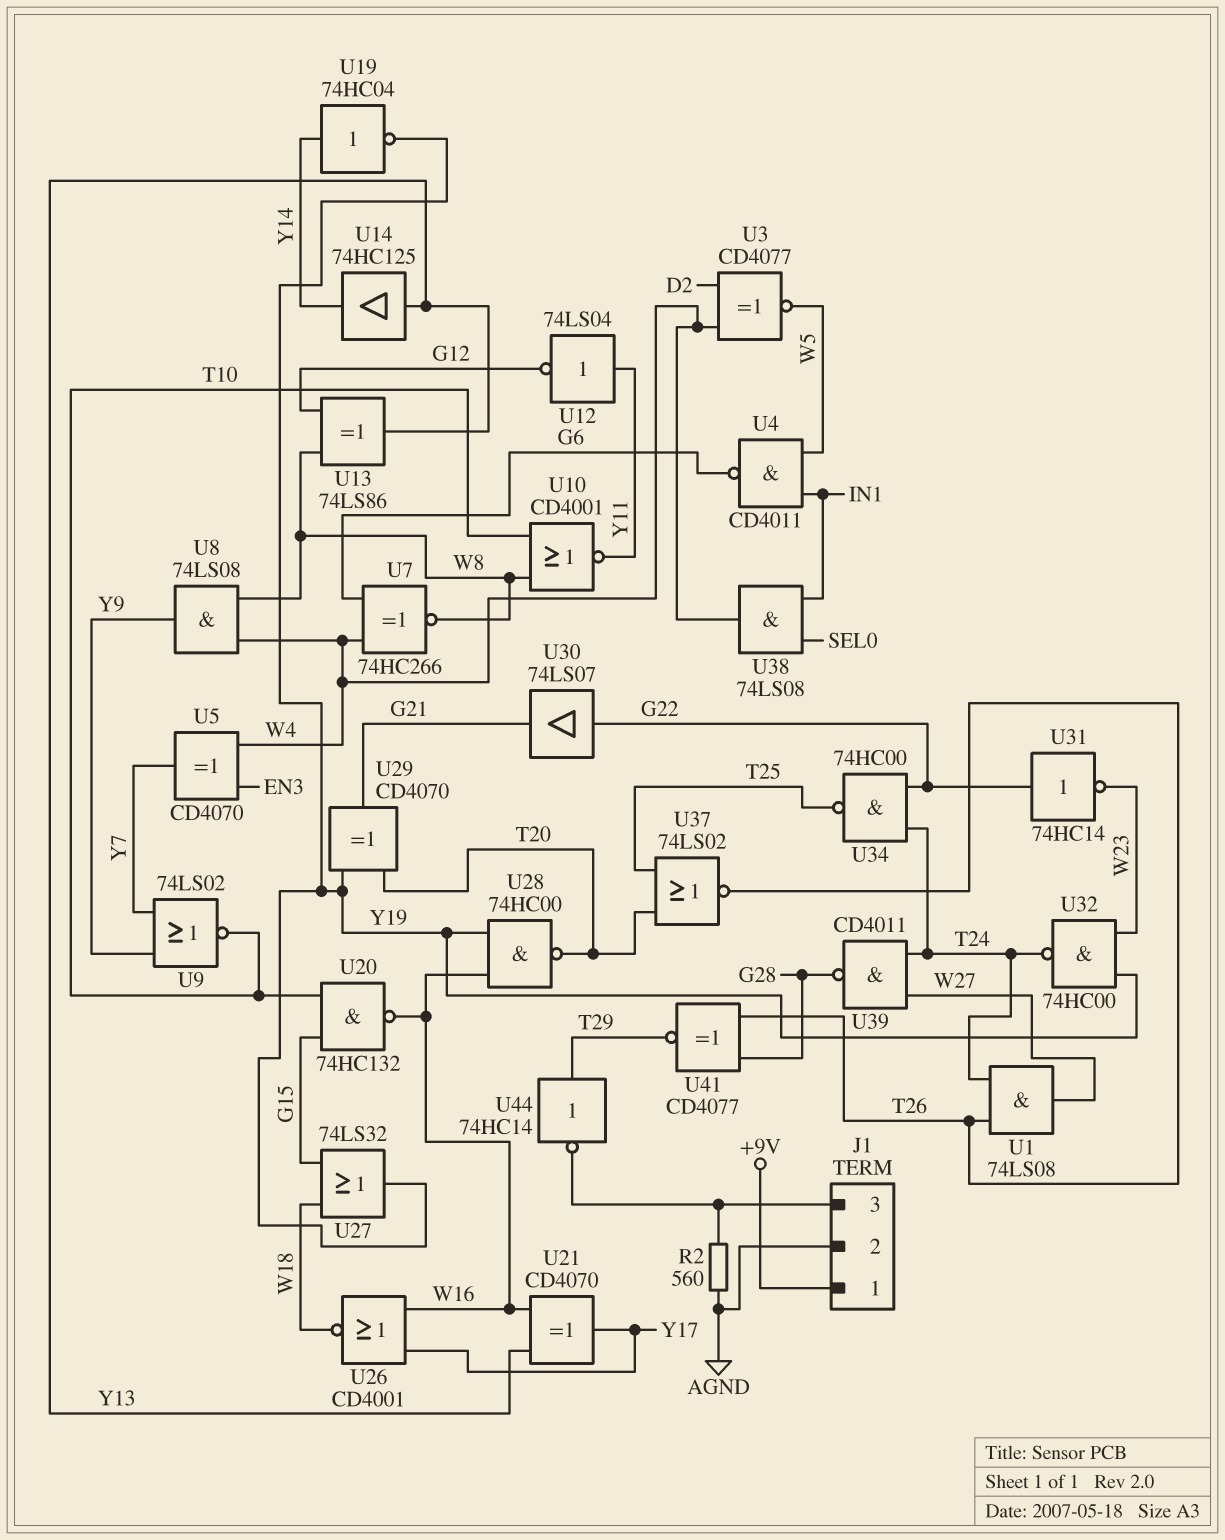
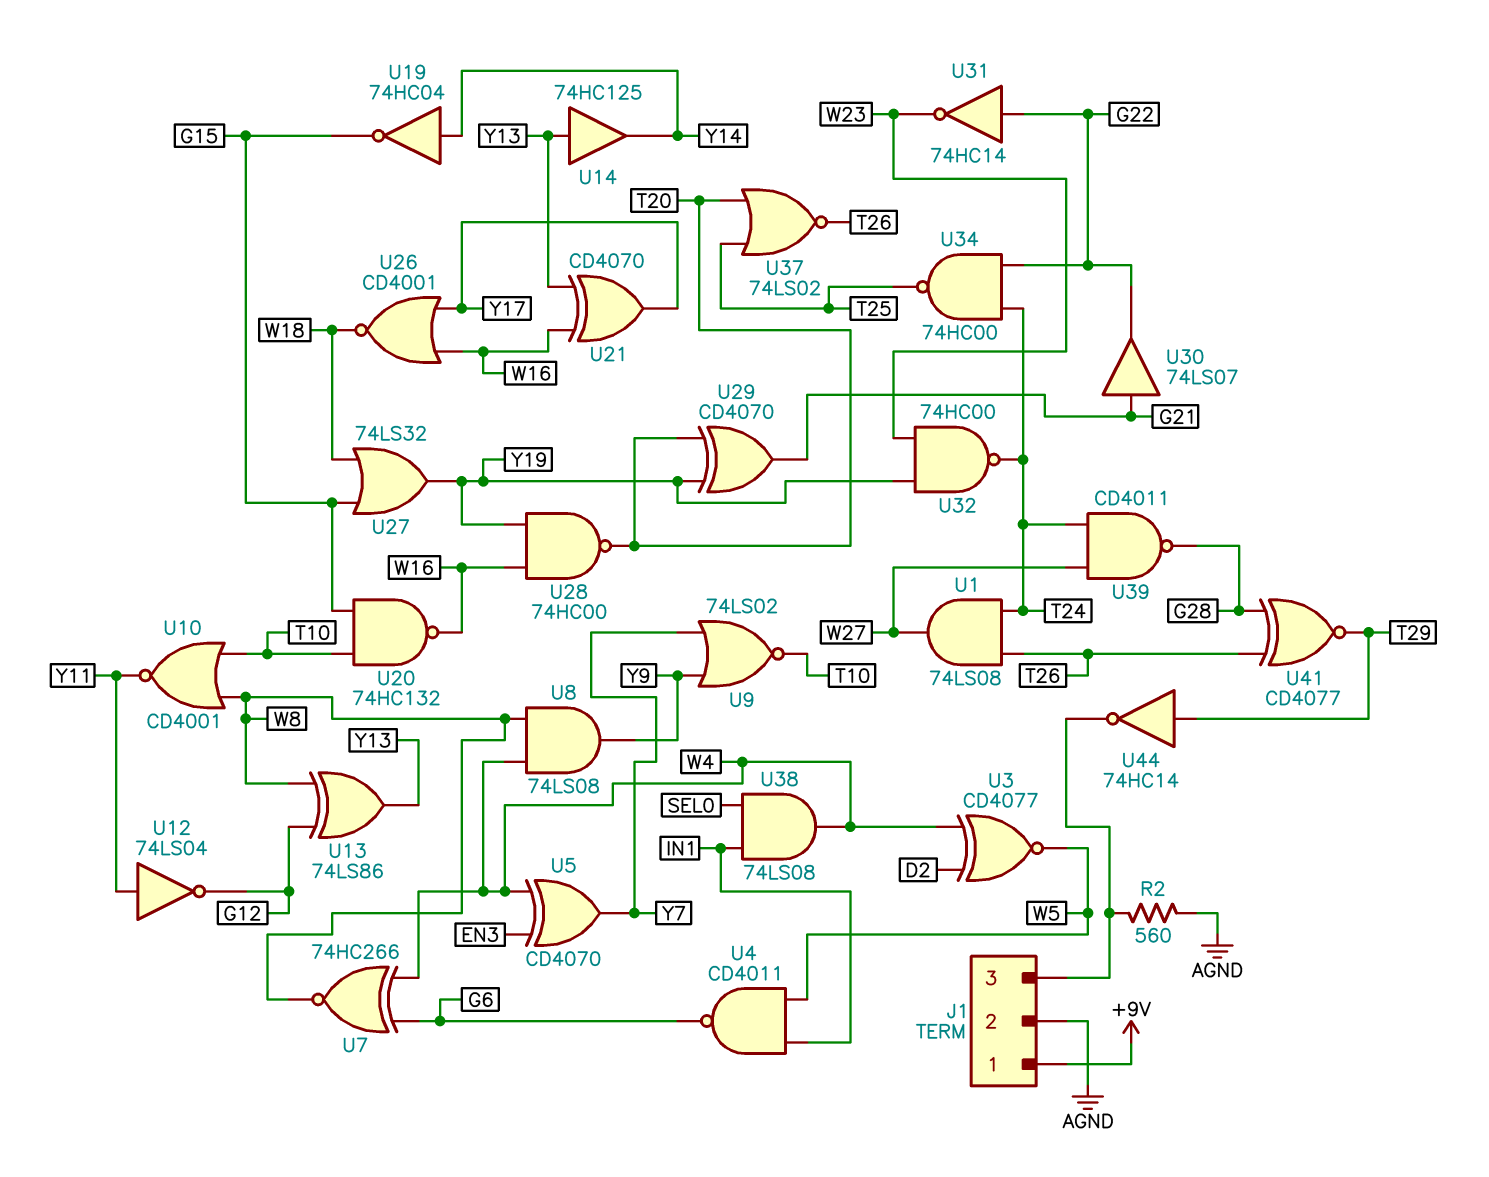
U19: NOT 74HC04 (in Y14, out Y19) -> NOT 74HC04 (in Y14, out G15)
U30: buffer 74LS07 (in G22, out G21) -> buffer 74LS07 (in G21, out G22)

